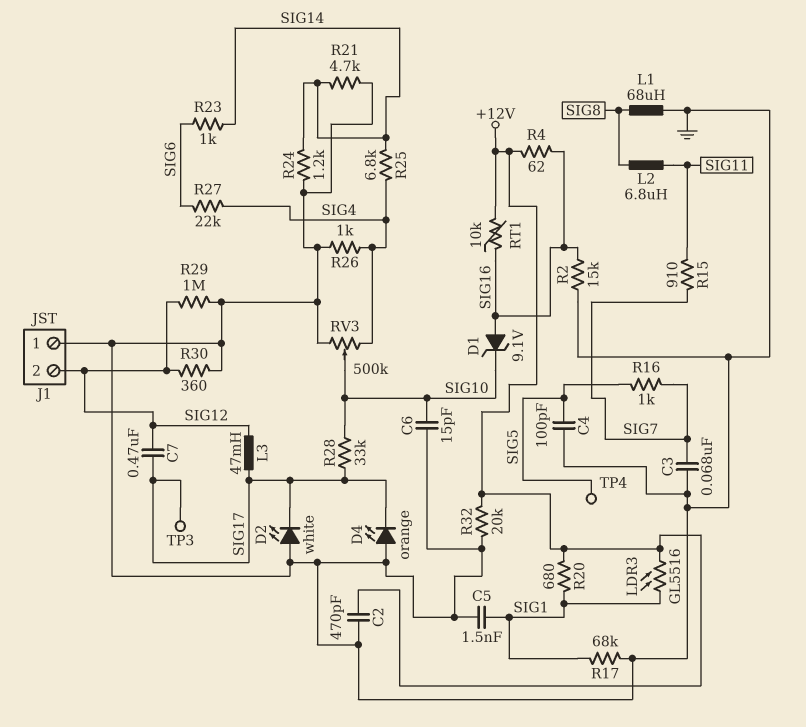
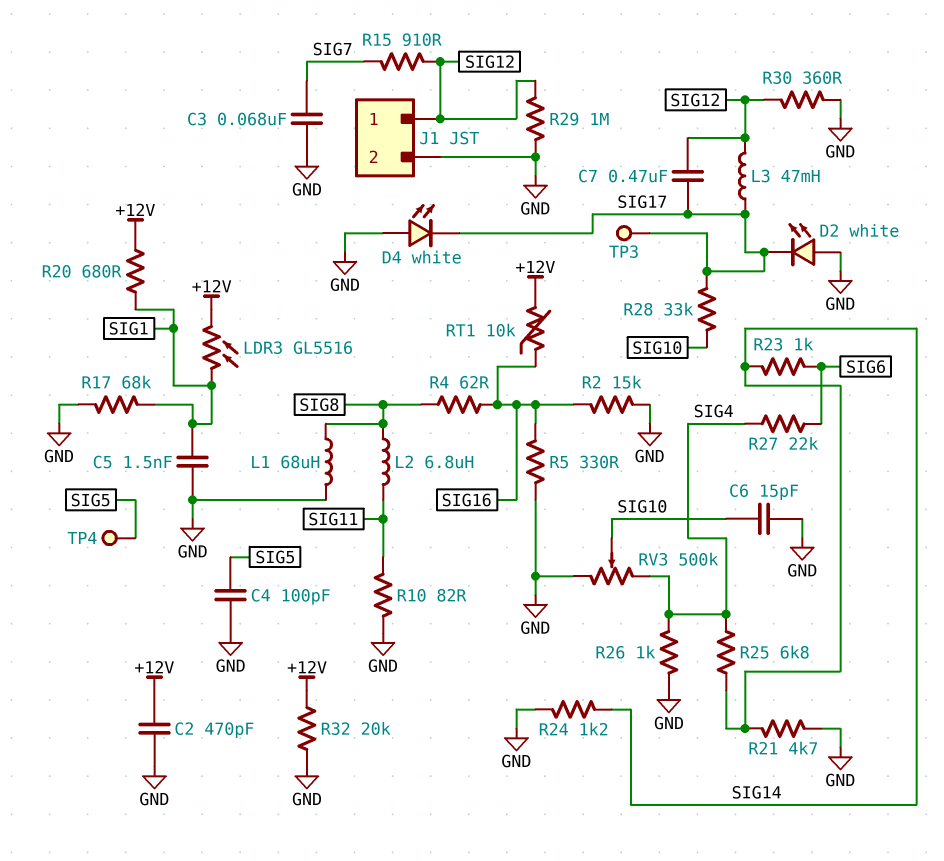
D1: zener 9.1V (A SIG16, K SIG10) -> none
D4: LED orange (A GND, K SIG17) -> LED white (A GND, K SIG17)
J1 pin 1: GND -> SIG12
J1 pin 2: SIG12 -> GND
R4: 62 (+12V, SIG16) -> 62 (SIG8, SIG16)
R5: none -> 330 (GND, SIG16)
R10: none -> 82 (GND, SIG11)
R15: 910 (SIG7, SIG11) -> 910 (SIG7, SIG12)
R16: 1k (SIG5, SIG7) -> none

